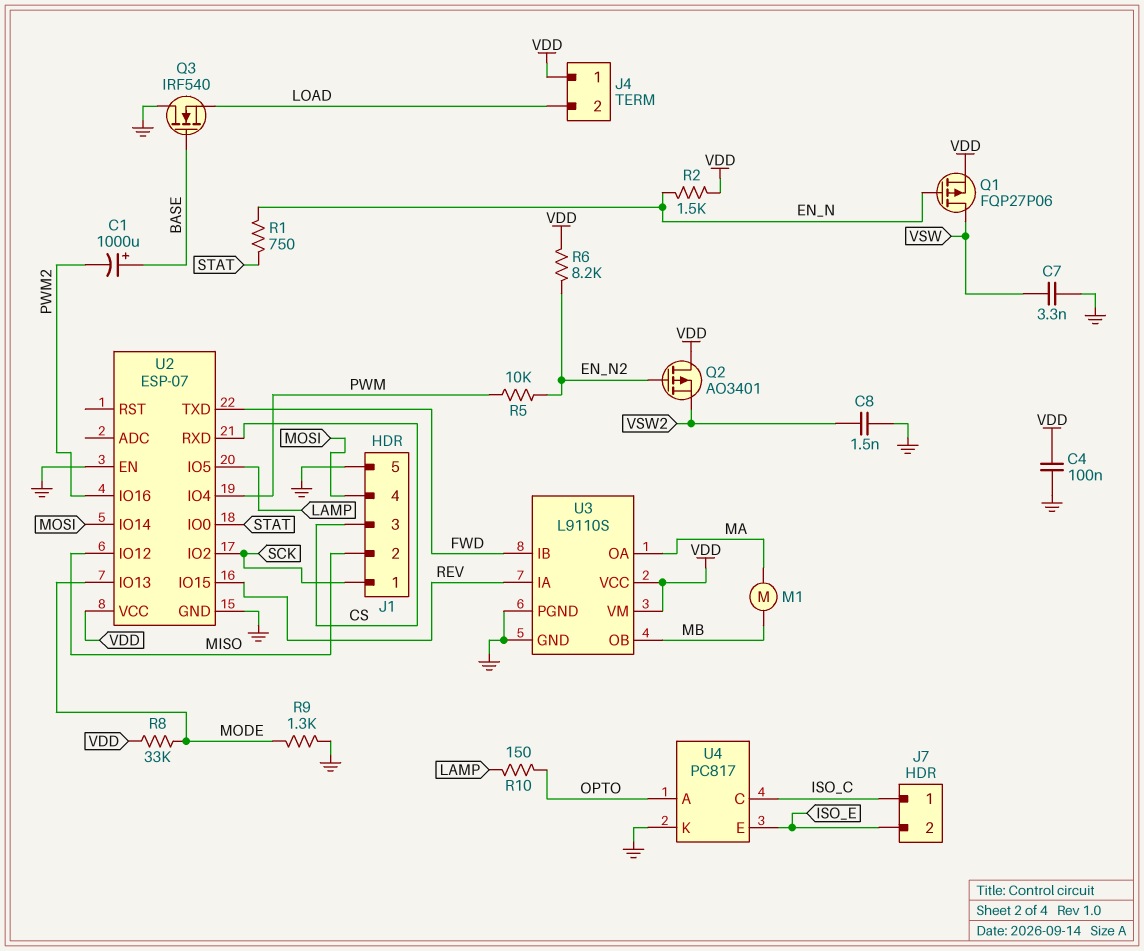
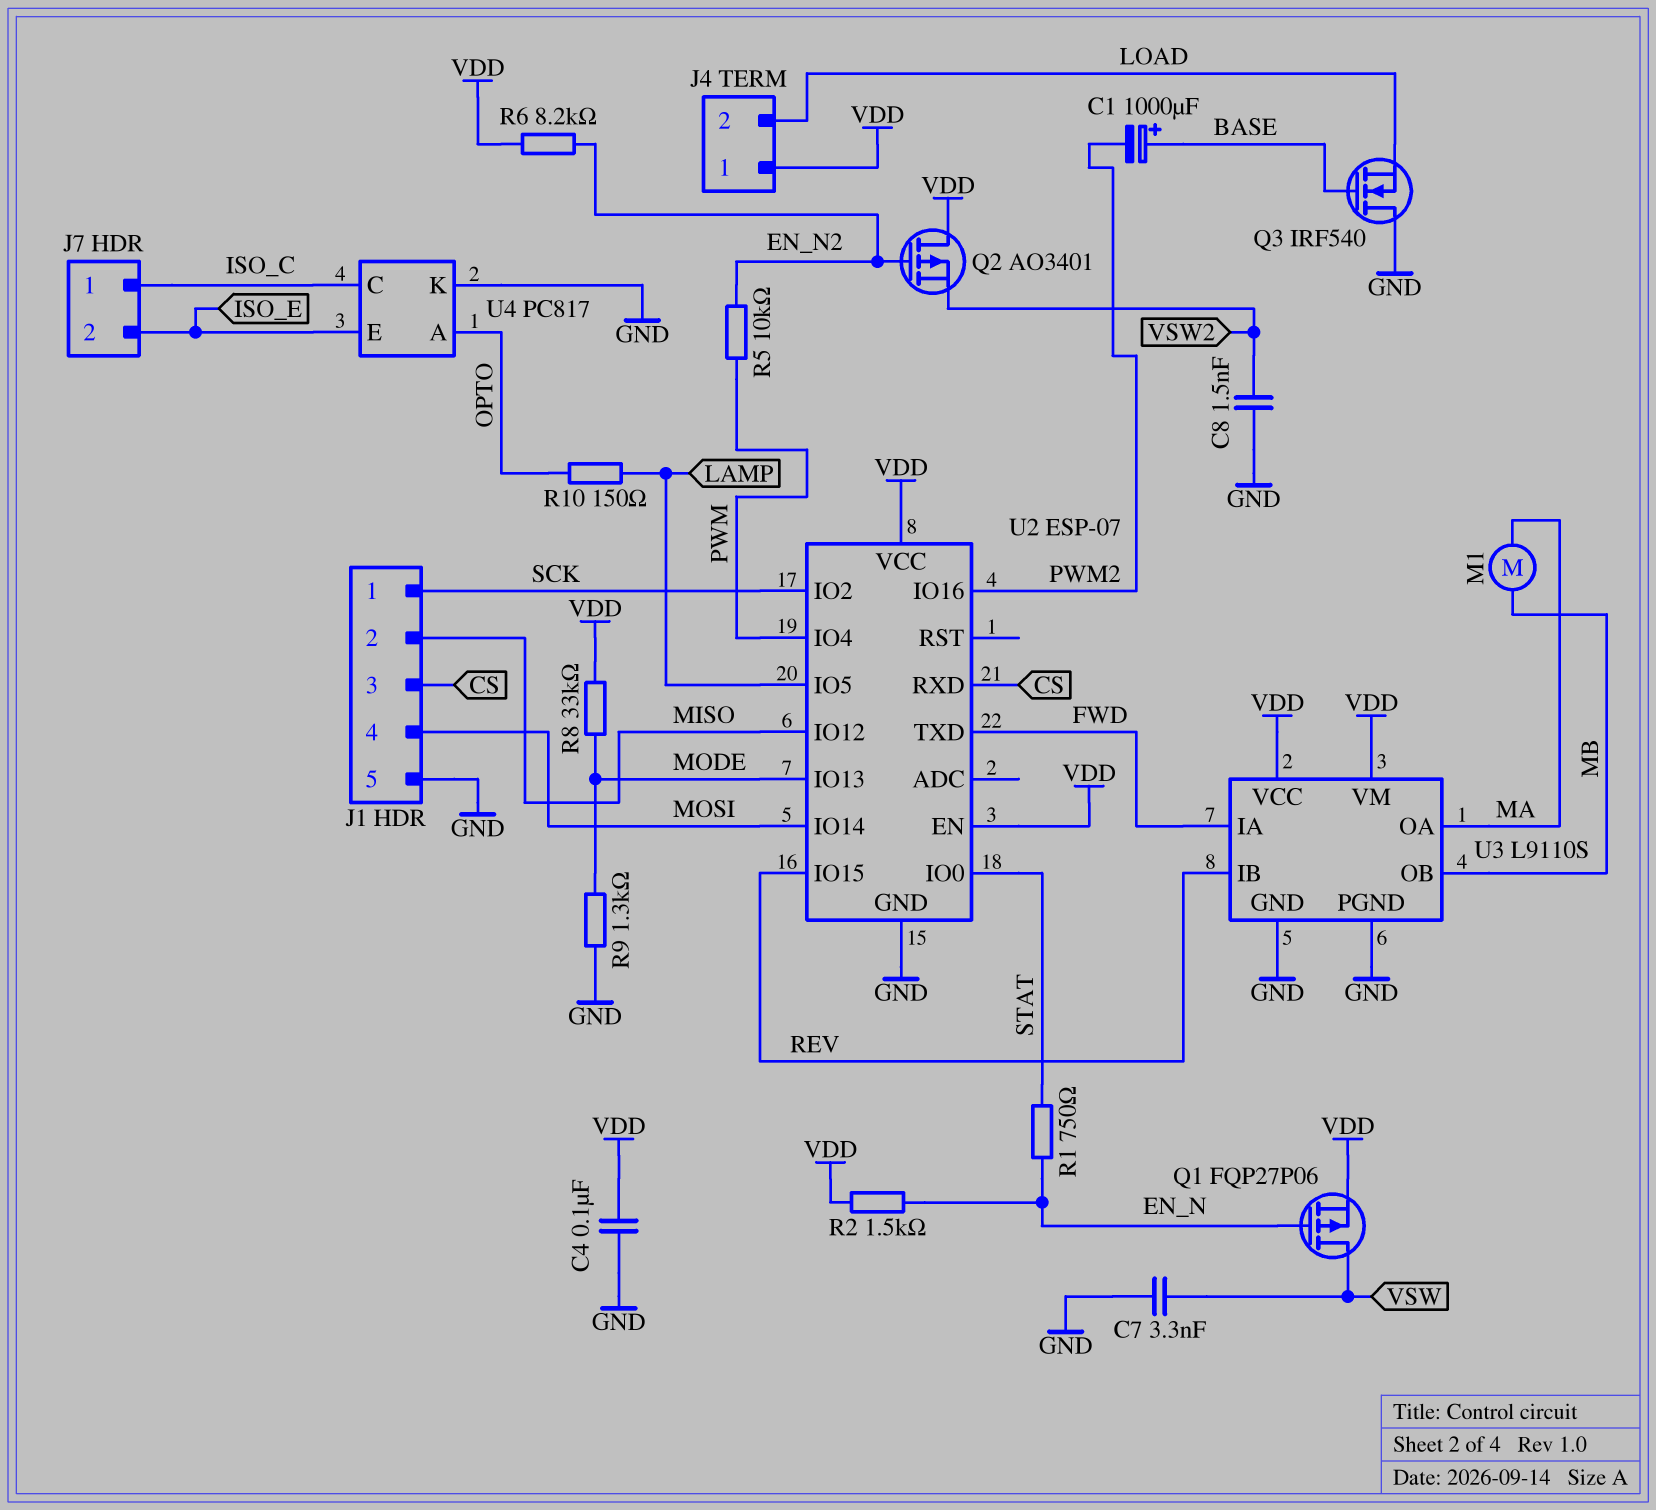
U2 pin EN: GND -> VDD
U3 pin IA: REV -> FWD
U3 pin IB: FWD -> REV

